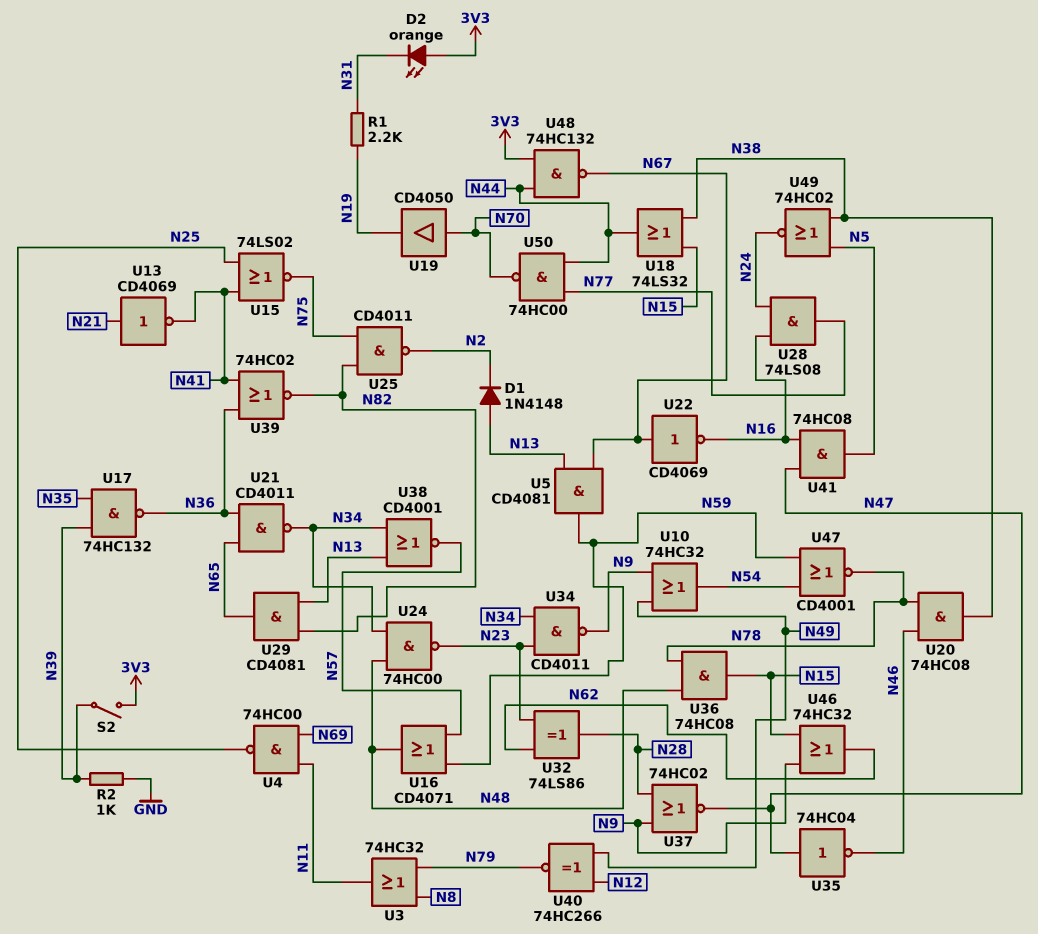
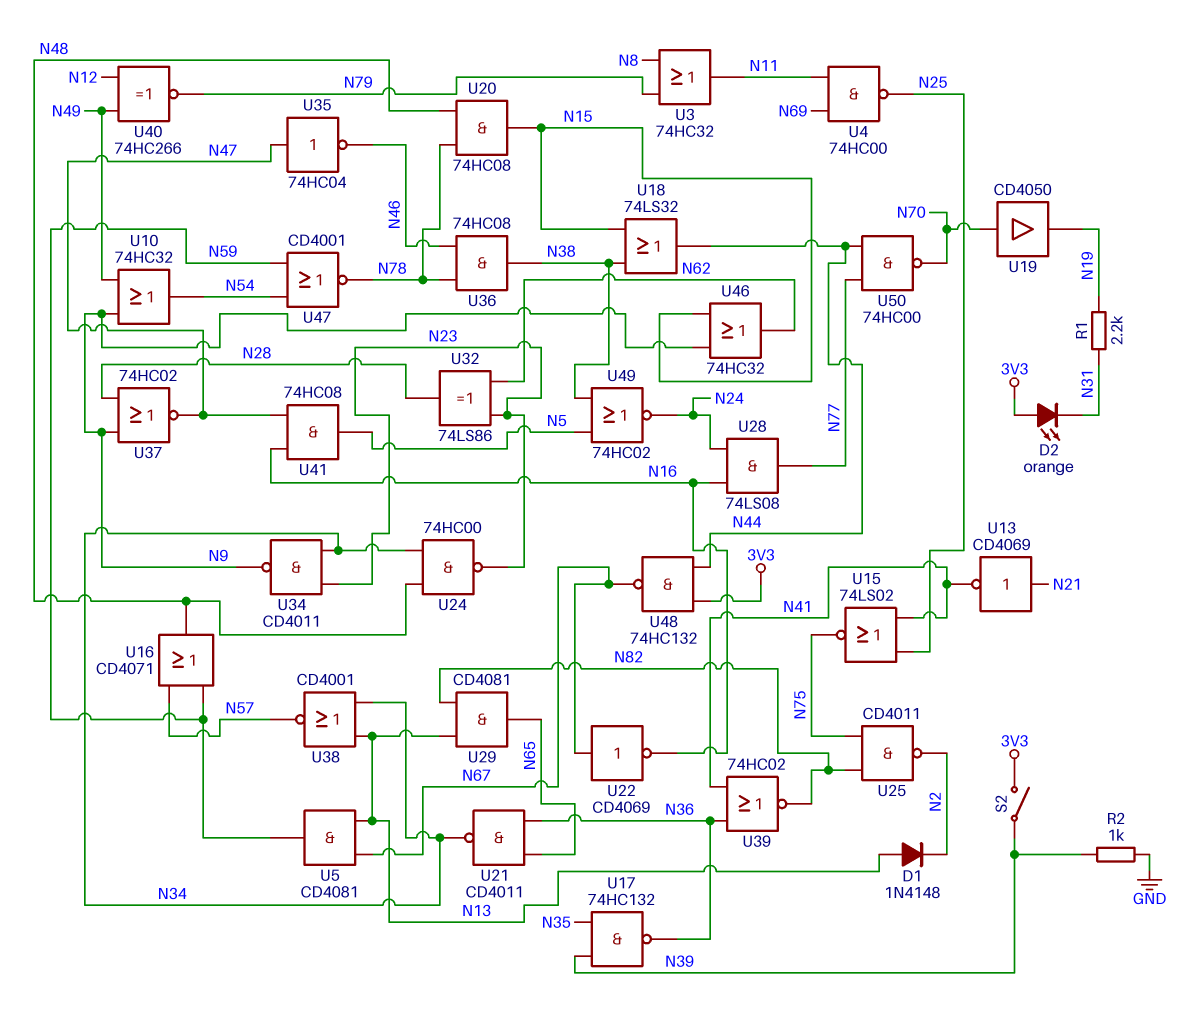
U20: AND 74HC08 (in N46, in N78, out N38) -> AND 74HC08 (in N48, in N78, out N15)
U36: AND 74HC08 (in N48, in N78, out N15) -> AND 74HC08 (in N46, in N78, out N38)

